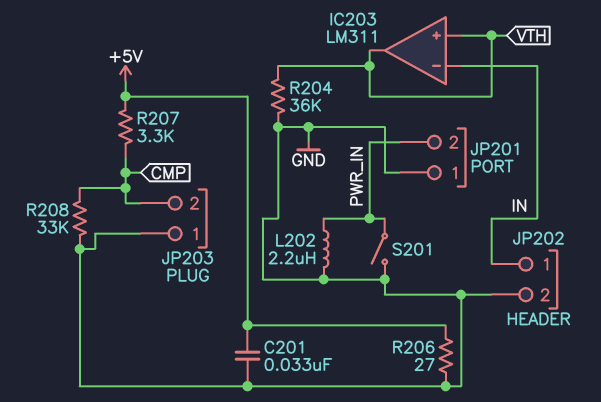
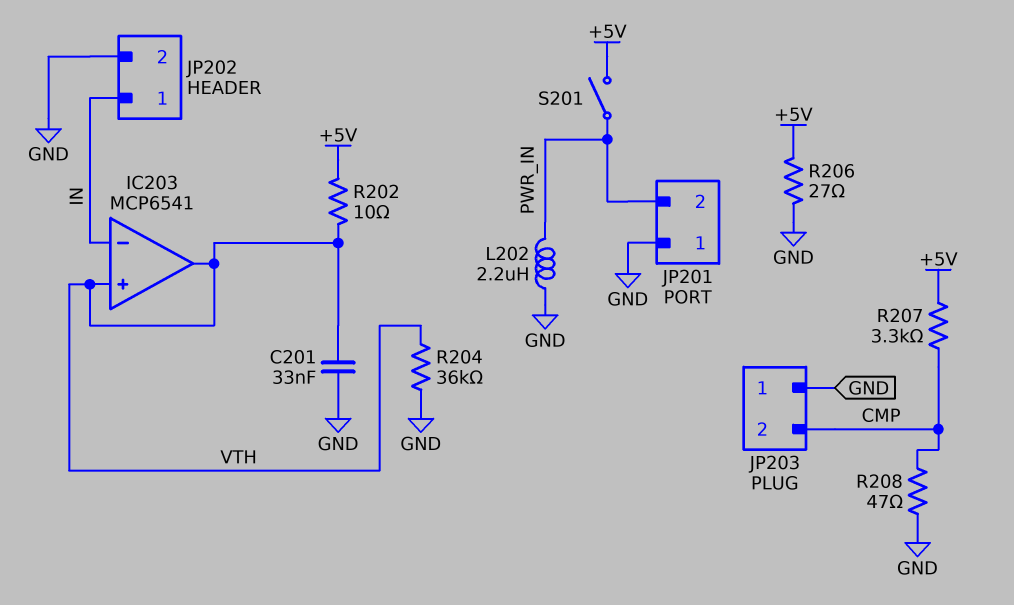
C201: 33nF (+5V, GND) -> 33nF (GND, VTH)
IC203: LM311 -> MCP6541
R202: none -> 10 (+5V, VTH)
R208: 33k (CMP, GND) -> 47 (CMP, GND)
S201: switch (GND, PWR_IN) -> switch (+5V, PWR_IN)

